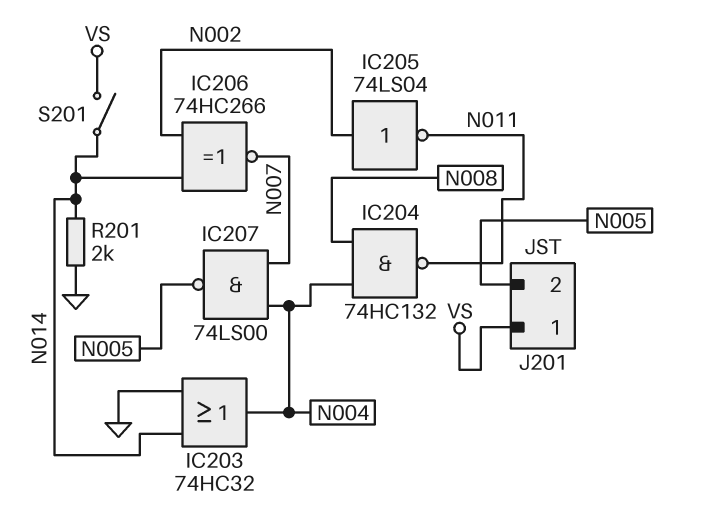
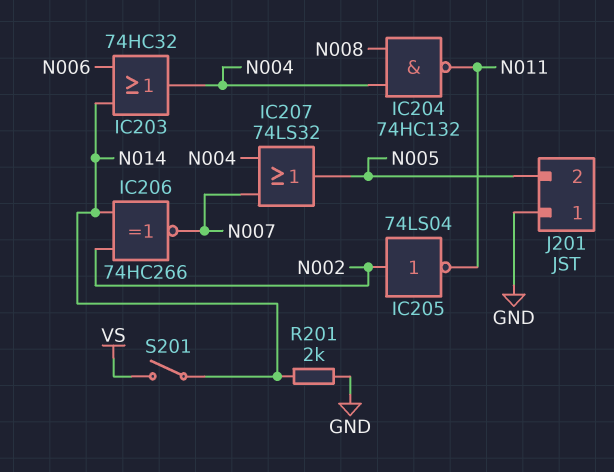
IC203: OR 74HC32 (in GND, in N014, out N004) -> OR 74HC32 (in N006, in N014, out N004)
IC207: NAND 74LS00 (in N004, in N007, out N005) -> OR 74LS32 (in N004, in N007, out N005)
J201 pin 1: VS -> GND

